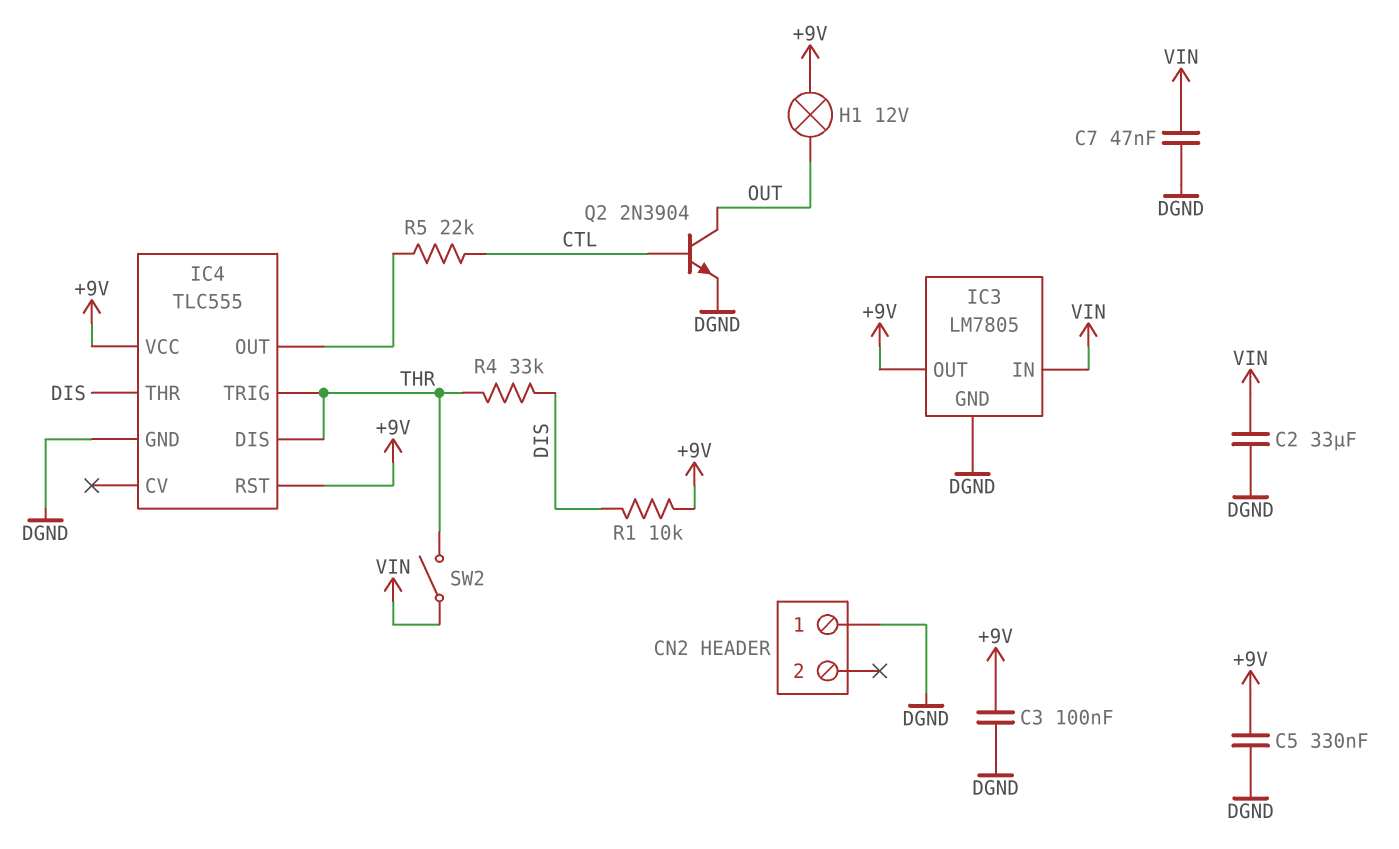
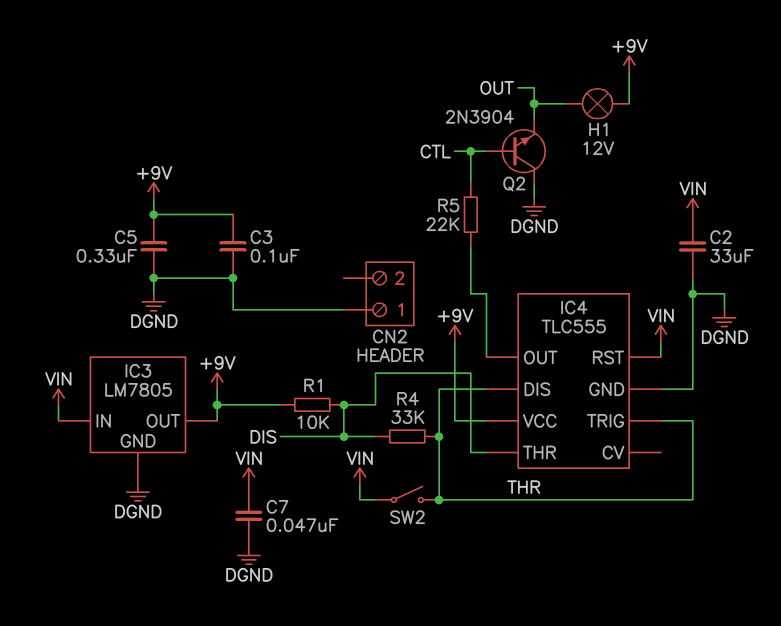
IC4 pin RST: +9V -> VIN
Q2: NPN 2N3904 (B CTL, C OUT, E DGND) -> NPN 2N3904 (B CTL, C DGND, E OUT)

